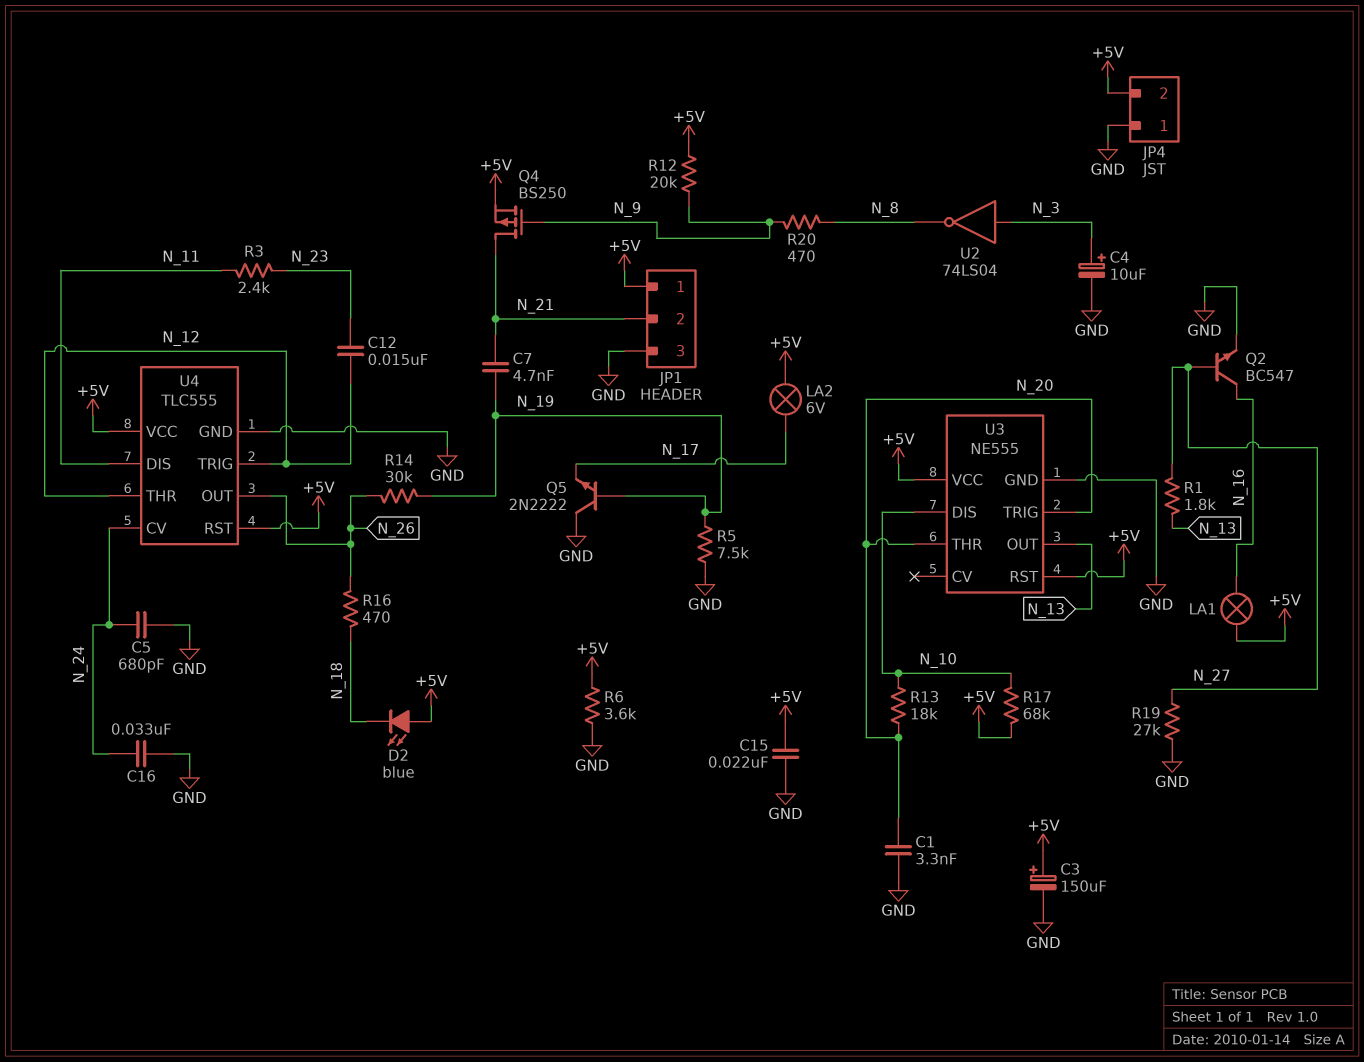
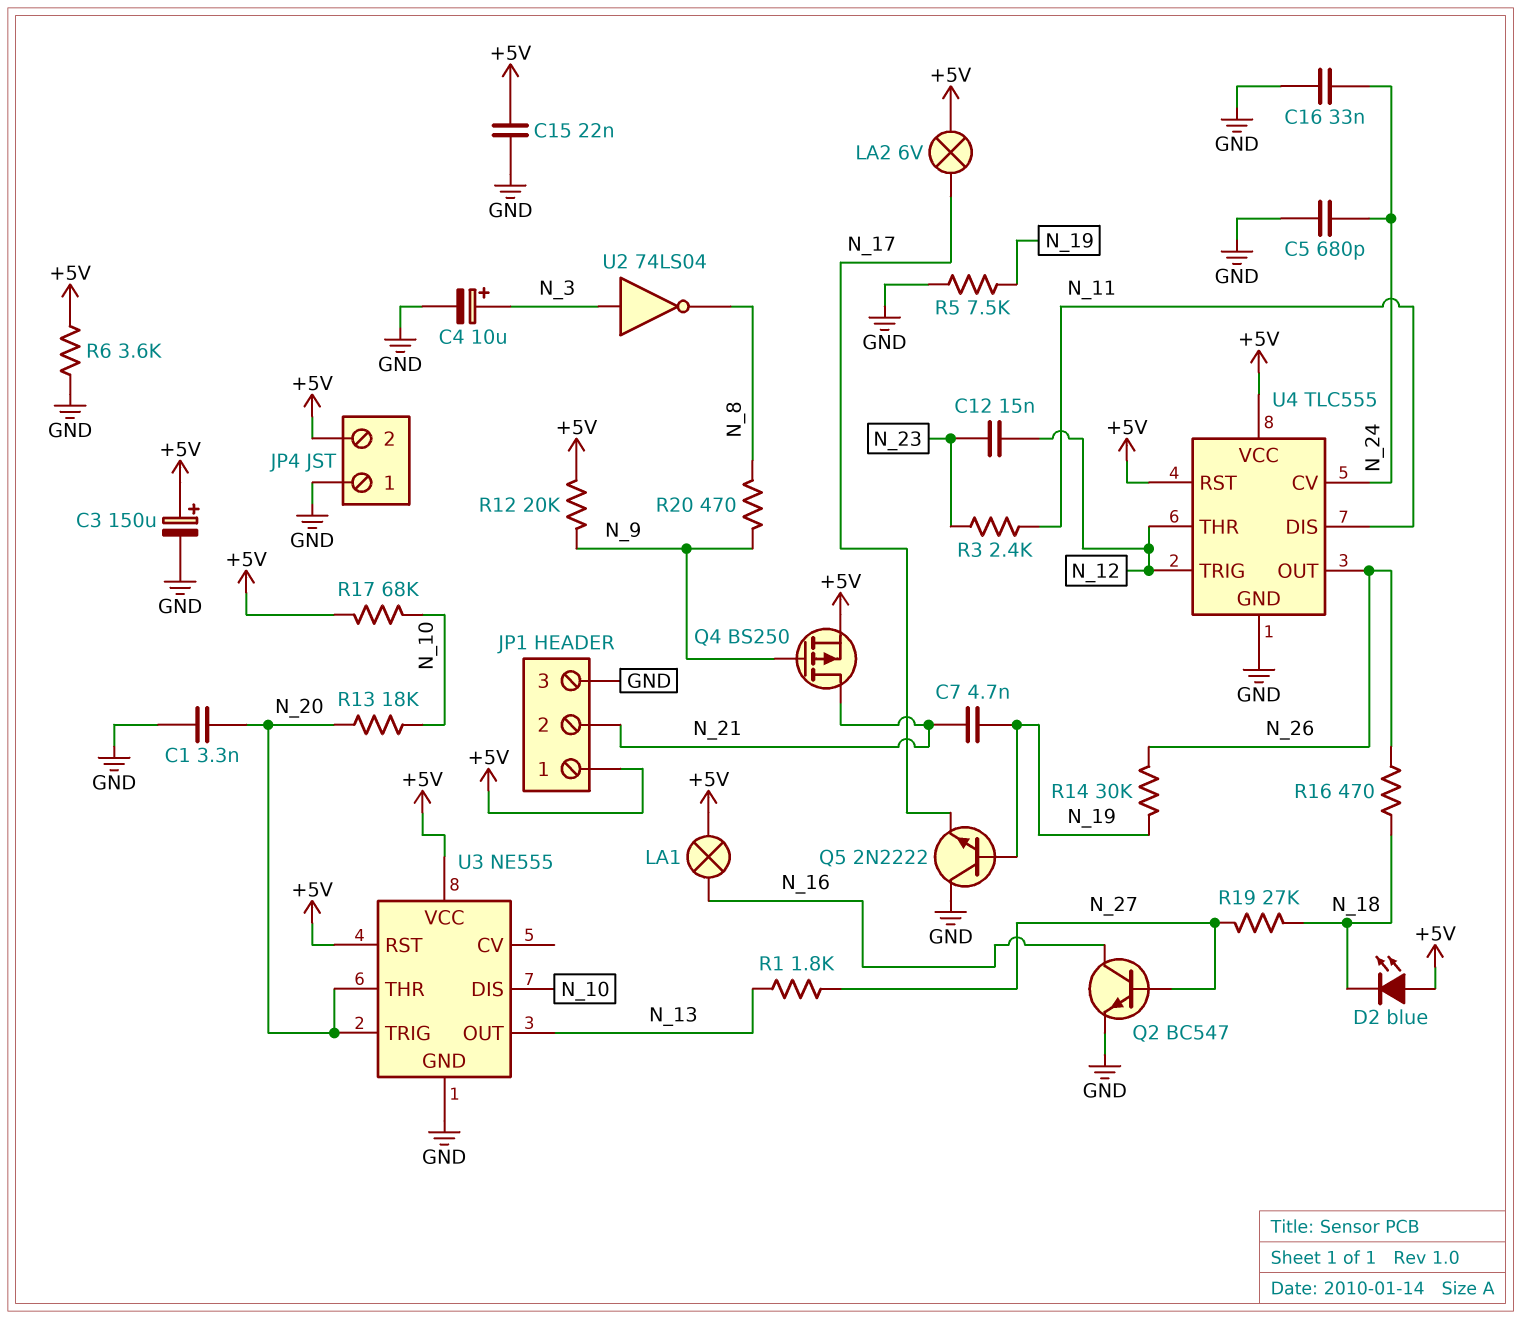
R19: 27k (GND, N_27) -> 27k (N_18, N_27)

